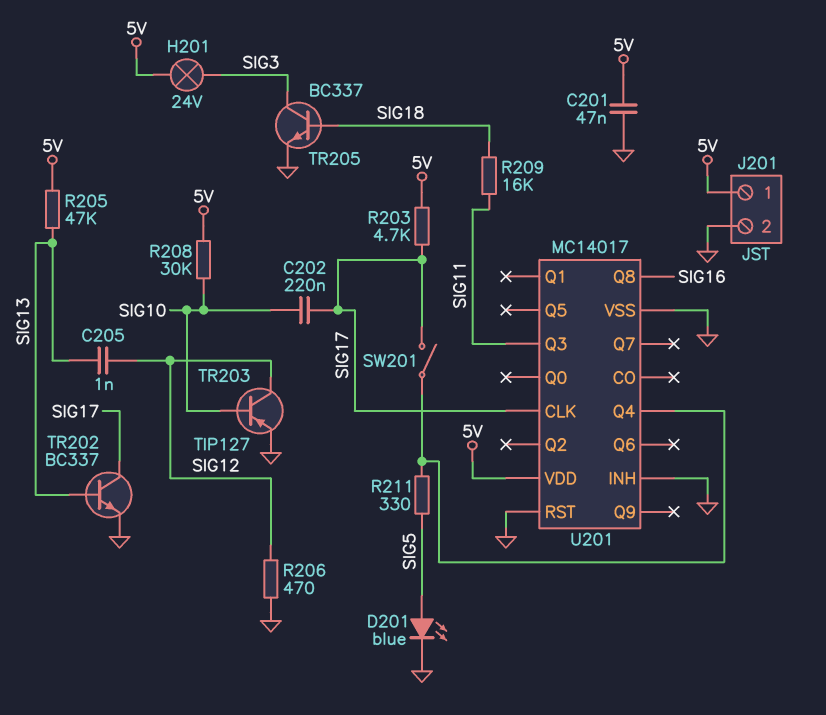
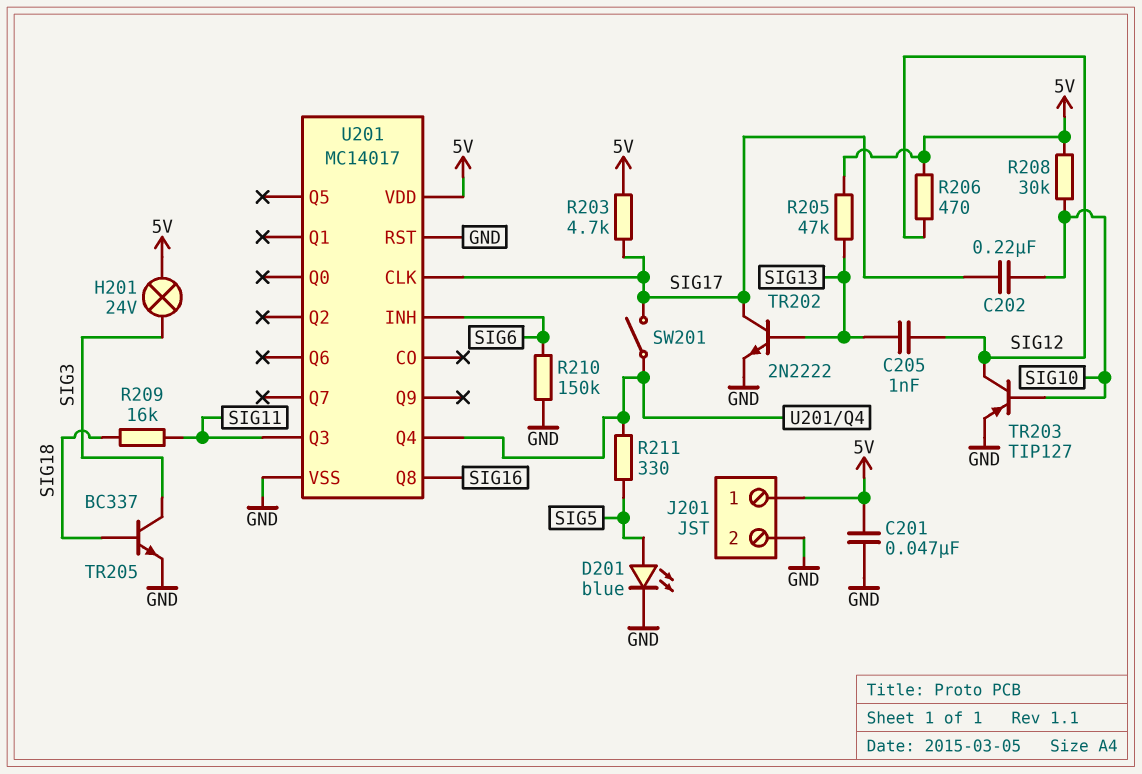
R206: 470 (GND, SIG12) -> 470 (5V, SIG12)
R210: none -> 150k (GND, SIG6)
TR202: NPN BC337 (B SIG13, C SIG17, E GND) -> NPN 2N2222 (B SIG13, C SIG17, E GND)
U201 pin INH: GND -> SIG6

